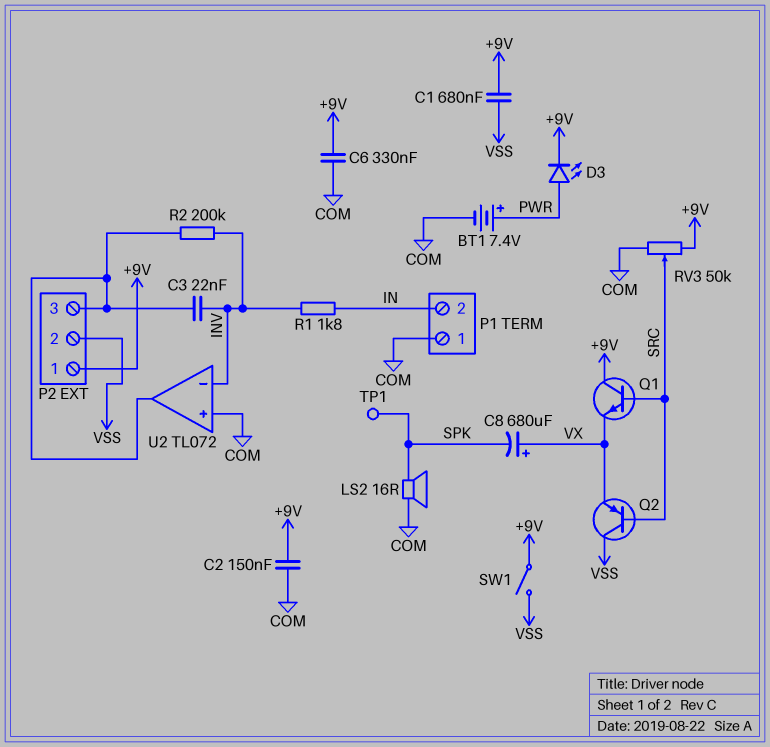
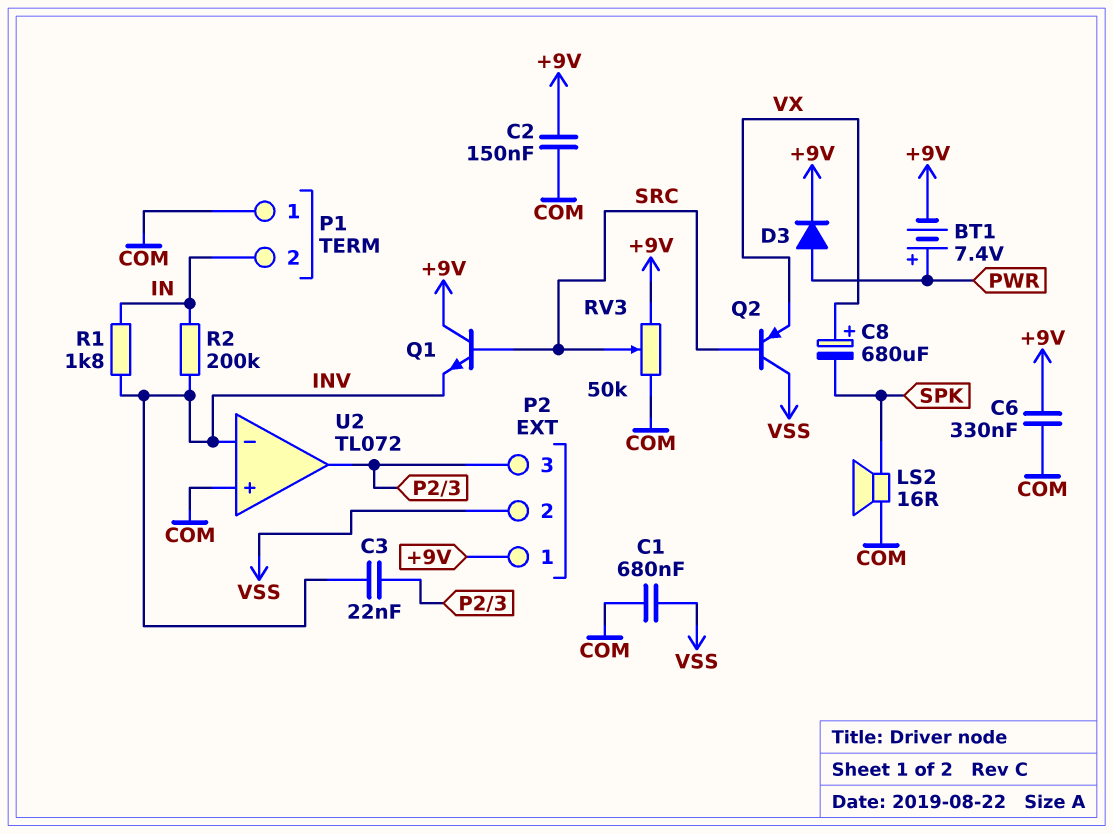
BT1: 7.4V (plus PWR, minus COM) -> 7.4V (plus PWR, minus +9V)
C1: 680nF (+9V, VSS) -> 680nF (COM, VSS)
D3: LED (A PWR, K +9V) -> diode (A PWR, K +9V)
Q1: NPN (B SRC, C +9V, E VX) -> NPN (B SRC, C +9V, E INV)
R2: 200k (INV, P2/3) -> 200k (IN, INV)
SW1: switch (+9V, VSS) -> none
TP1: test point (SPK) -> none

